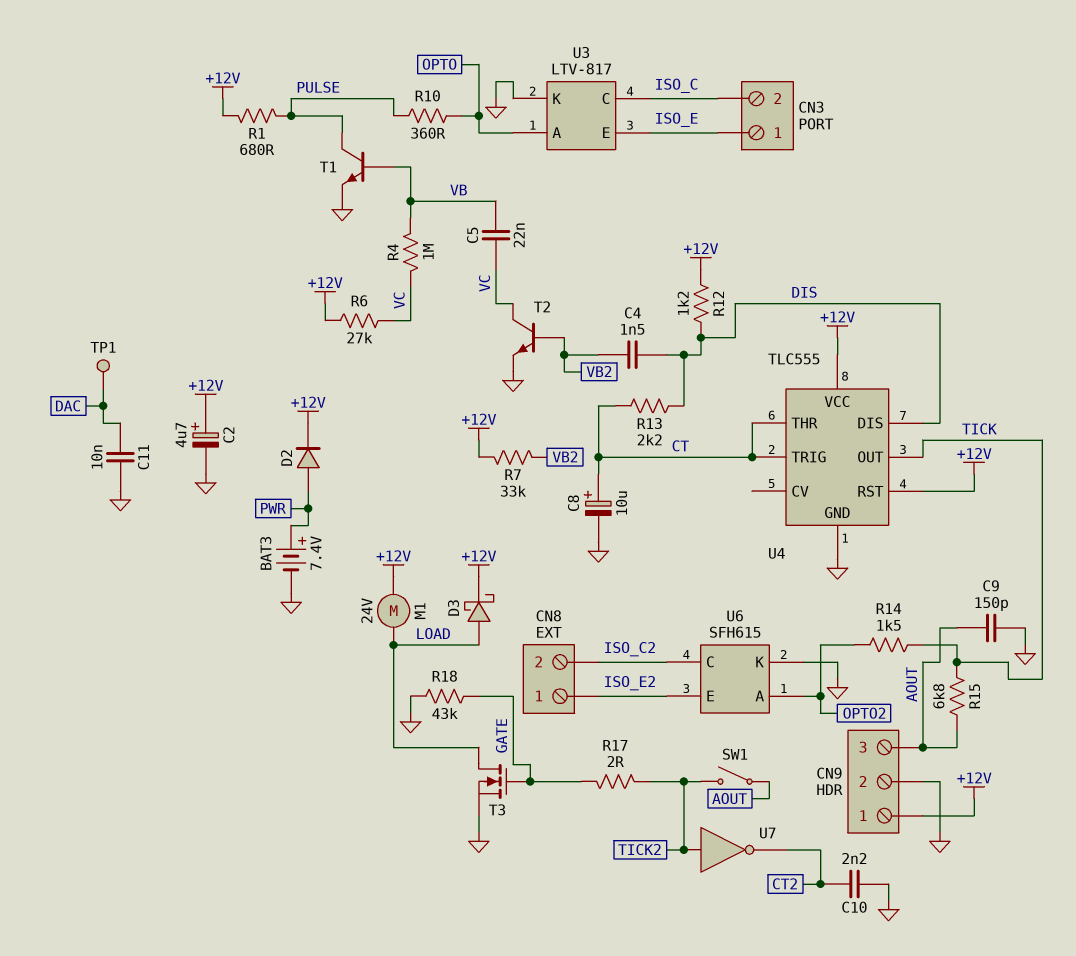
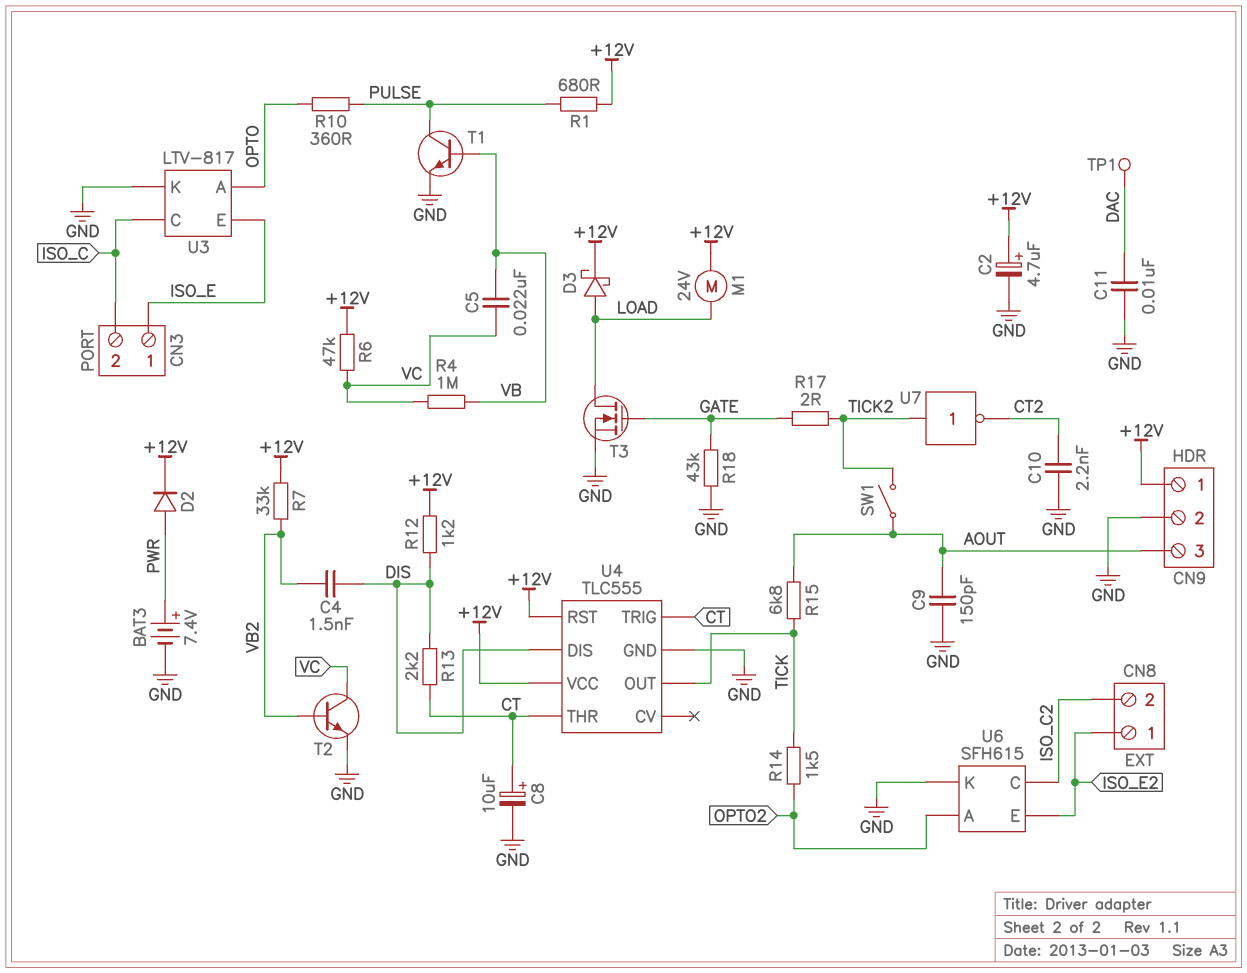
R6: 27k (+12V, VC) -> 47k (+12V, VC)

